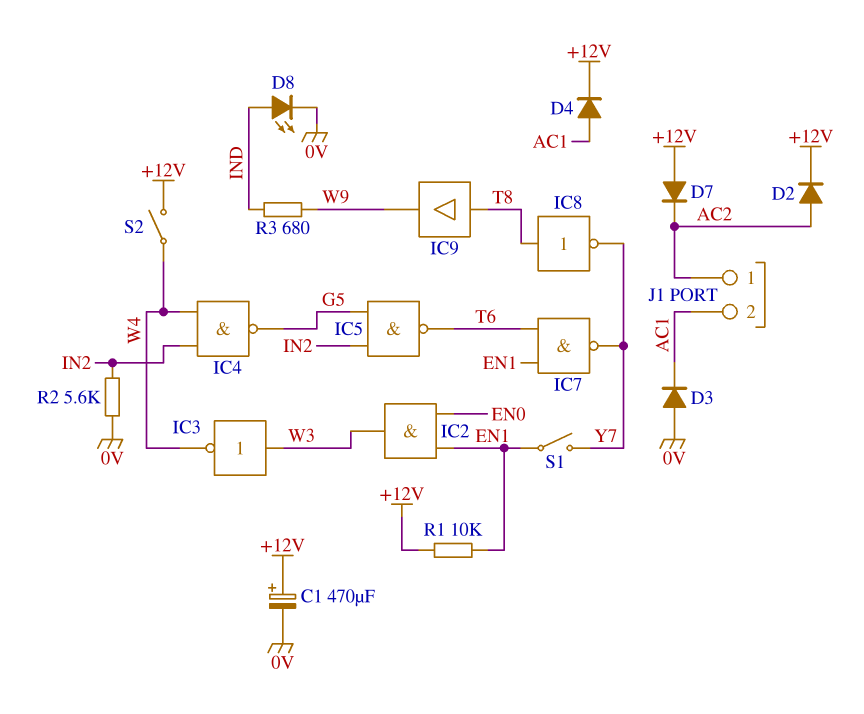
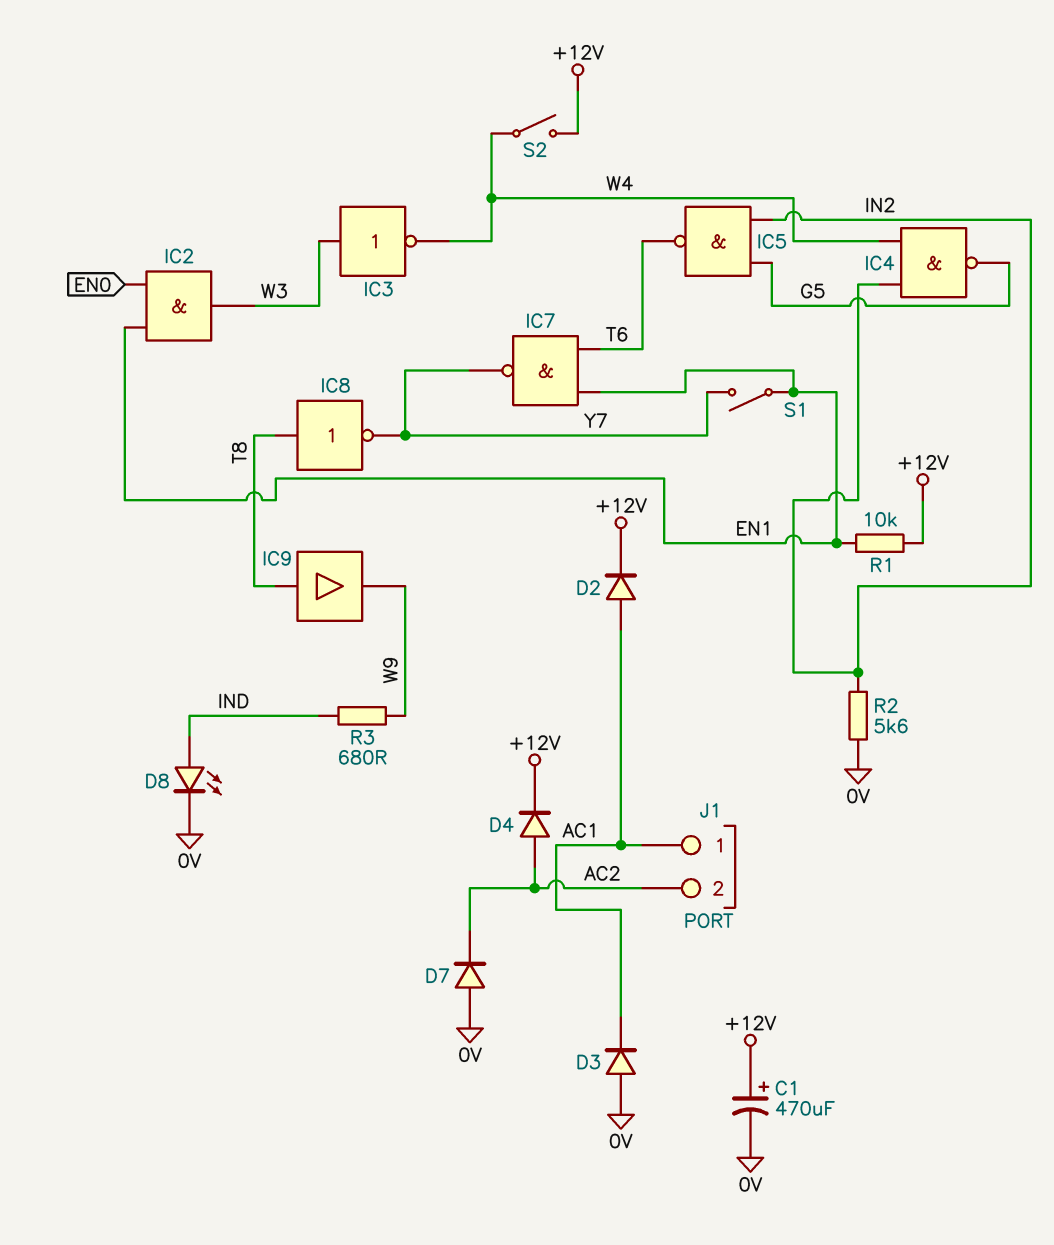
D2: diode (A AC2, K +12V) -> diode (A AC1, K +12V)
D4: diode (A AC1, K +12V) -> diode (A AC2, K +12V)
D7: diode (A +12V, K AC2) -> diode (A 0V, K AC2)
J1 pin 1: AC2 -> AC1
J1 pin 2: AC1 -> AC2

